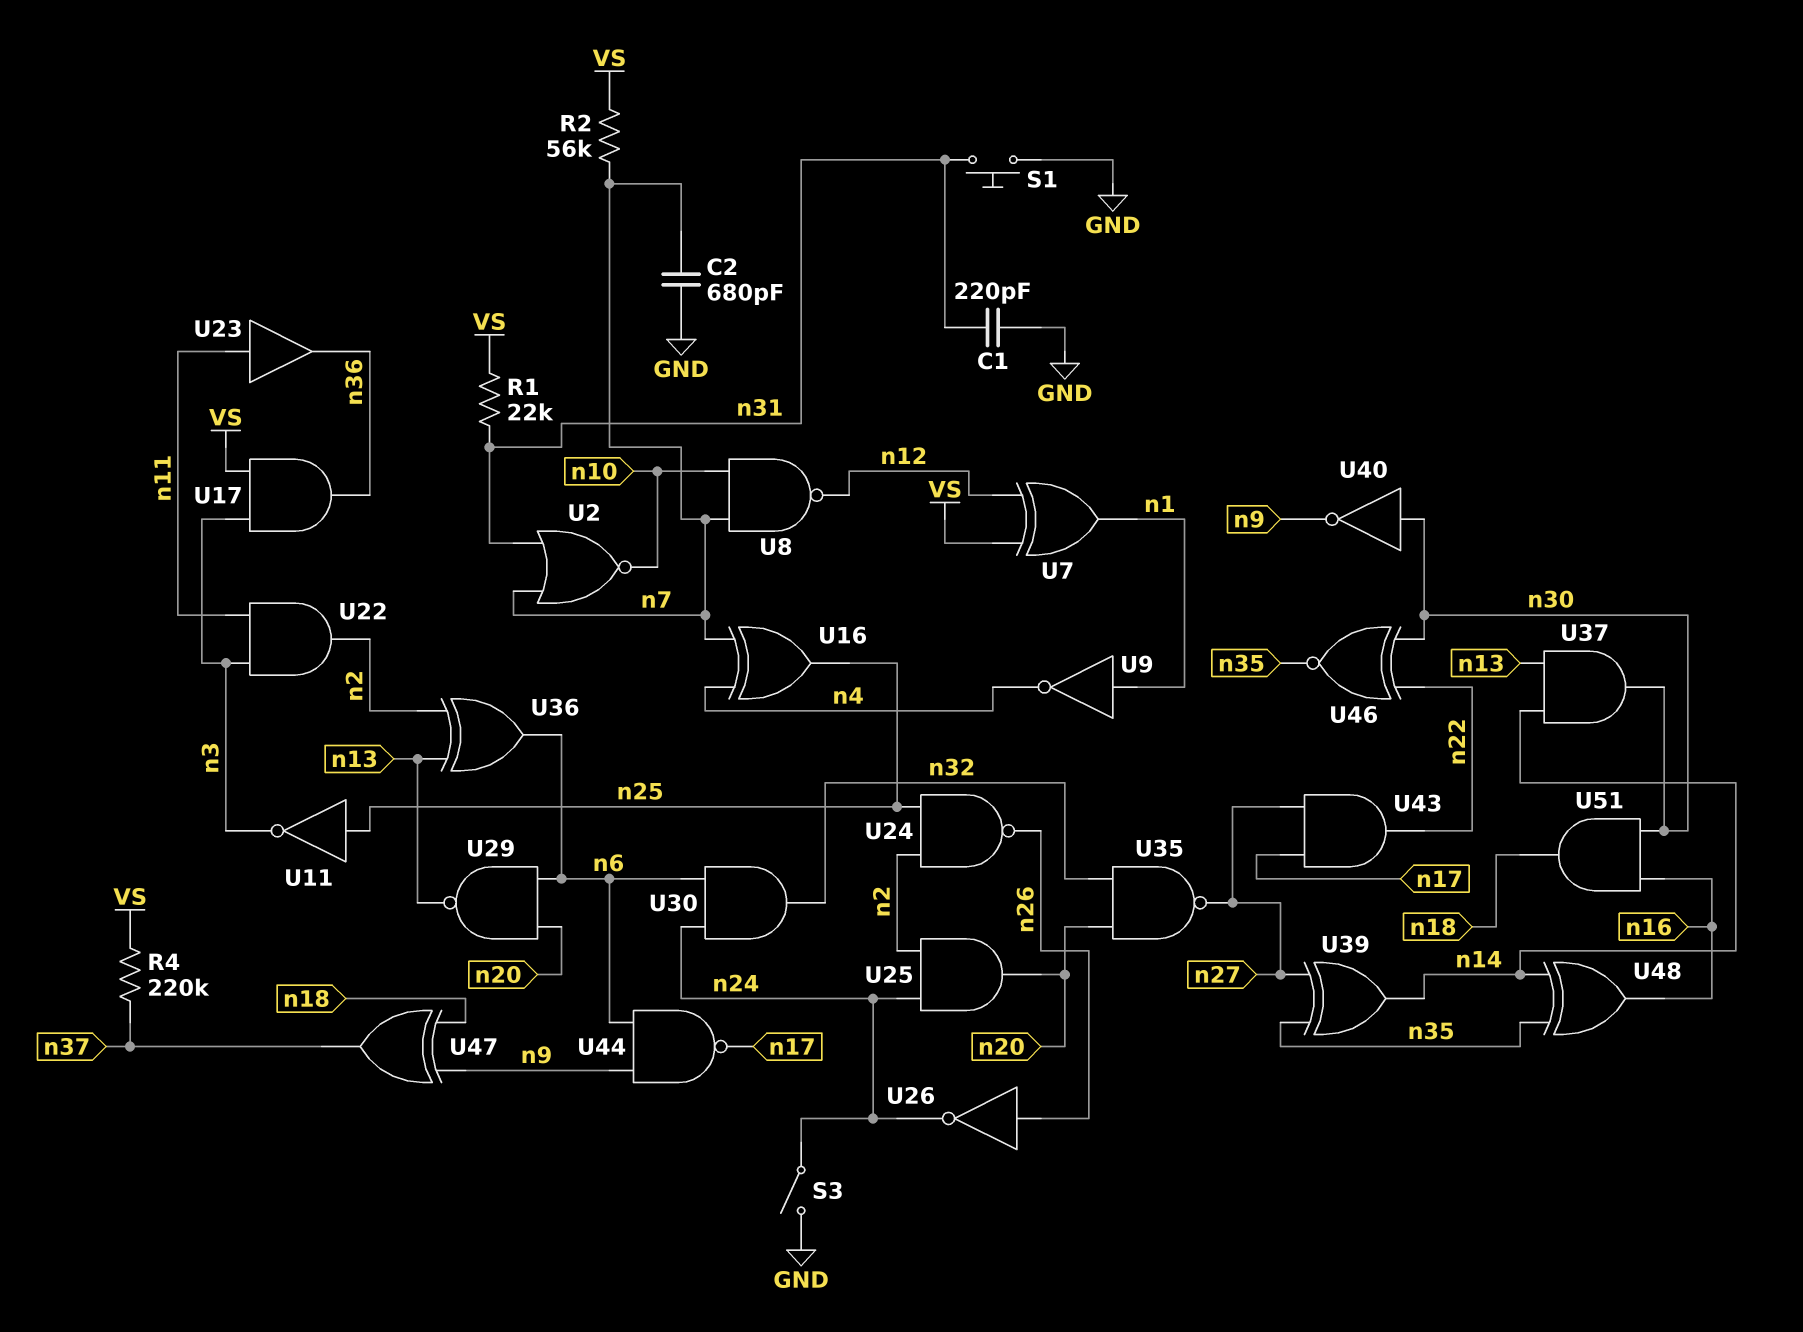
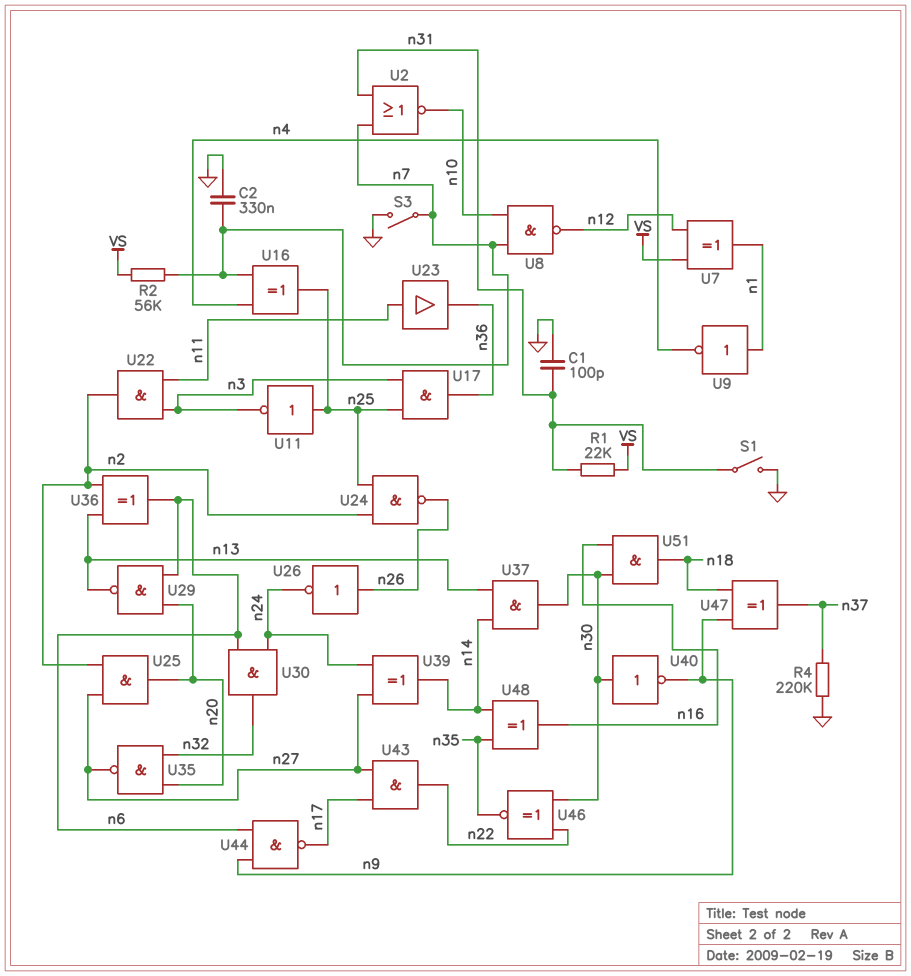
C1: 220pF (GND, n31) -> 100pF (GND, n31)
C2: 680pF (GND, n7) -> 330nF (GND, n7)
R4: 220k (VS, n37) -> 220k (GND, n37)
S1: button (GND, n31) -> switch (GND, n31)
S3: switch (GND, n24) -> switch (GND, n7)
U17: AND (in VS, in n3, out n36) -> AND (in n3, in n25, out n36)
U25: AND (in n2, in n24, out n20) -> AND (in n2, in n27, out n20)
U39: XOR (in n27, in n35, out n14) -> XOR (in n24, in n27, out n14)

